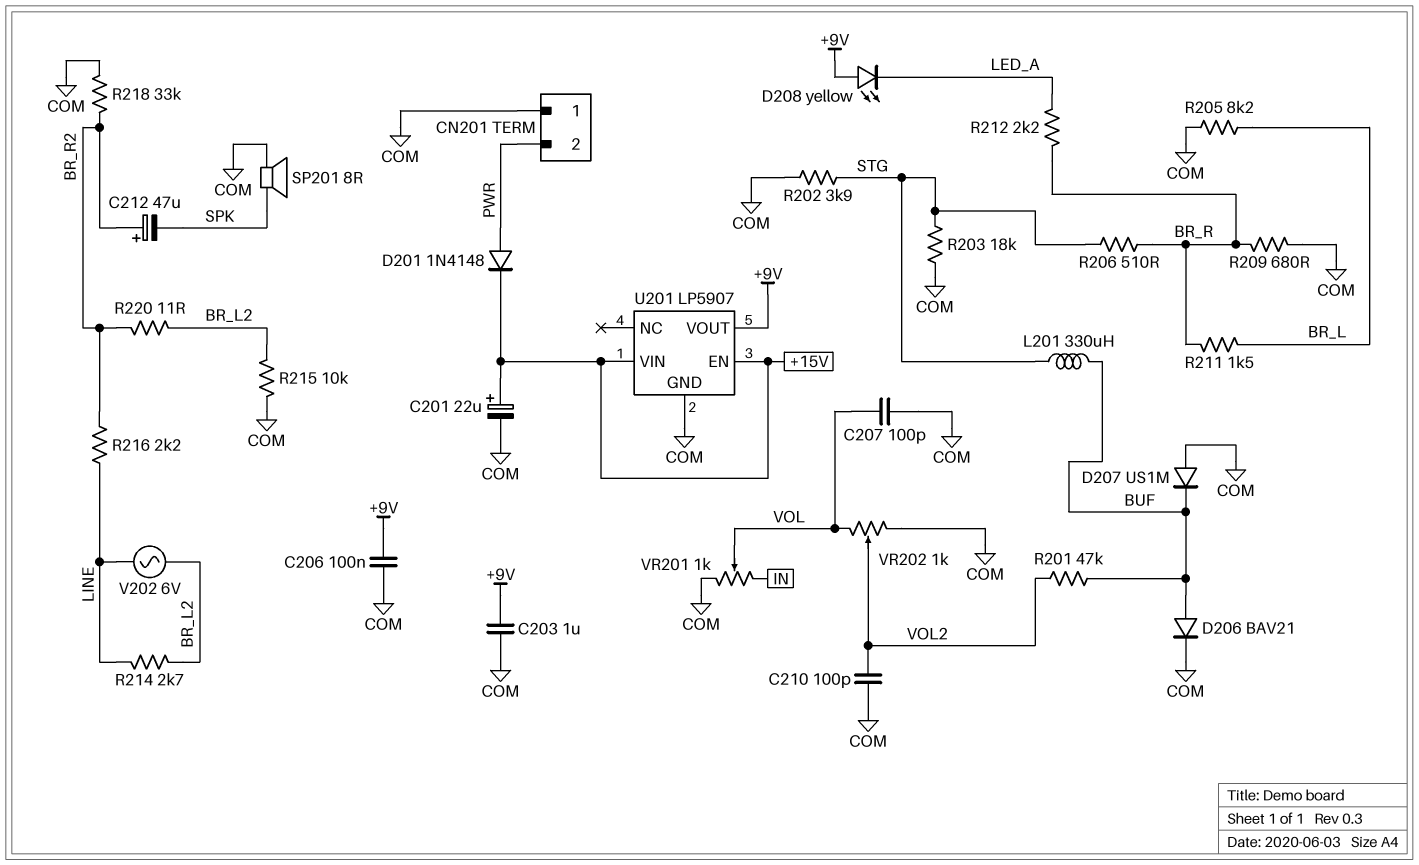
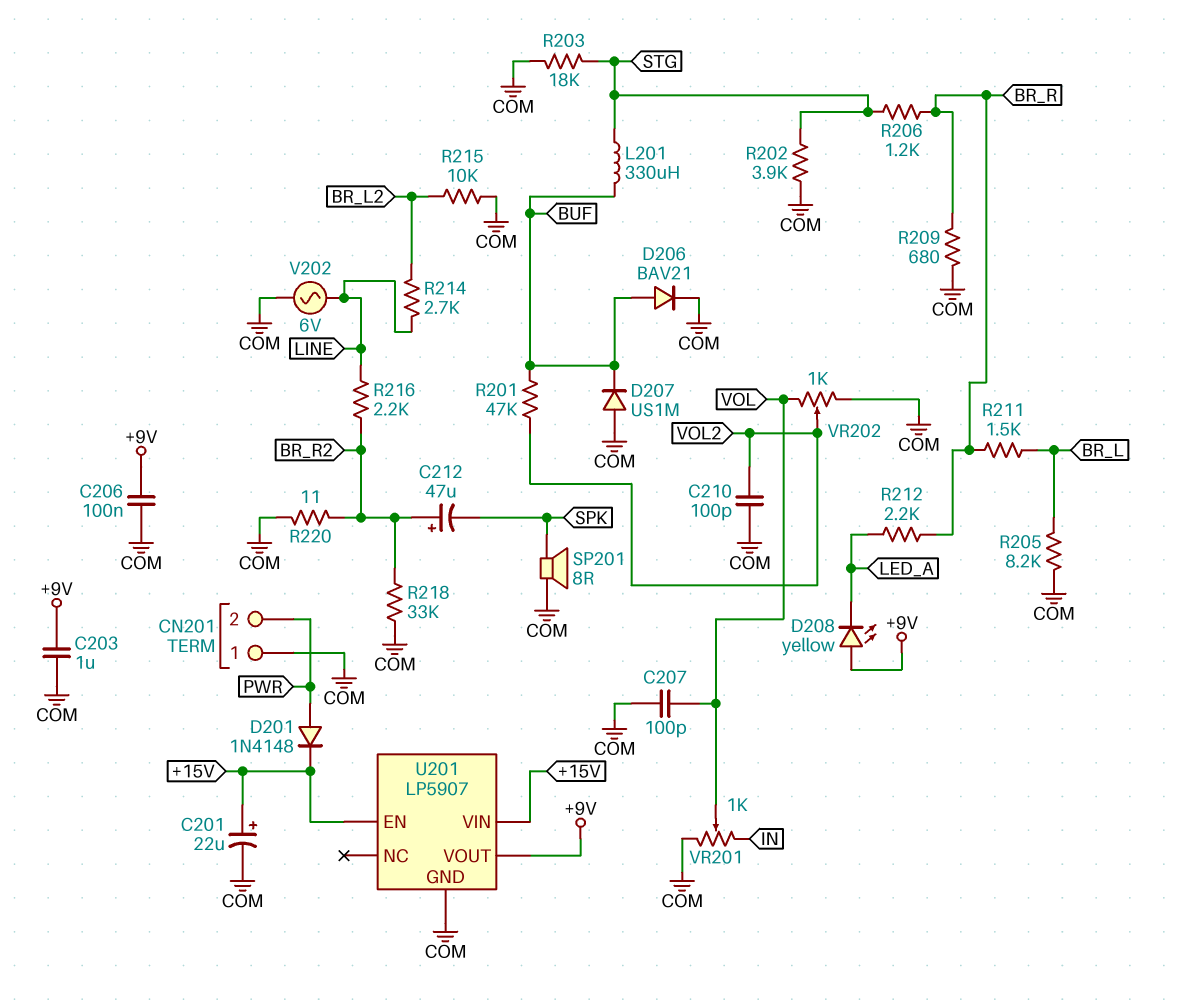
R206: 510 (BR_R, STG) -> 1.2k (BR_R, STG)
R220: 11 (BR_L2, BR_R2) -> 11 (BR_R2, COM)
V202: AC 6V (BR_L2, LINE) -> AC 6V (COM, LINE)

